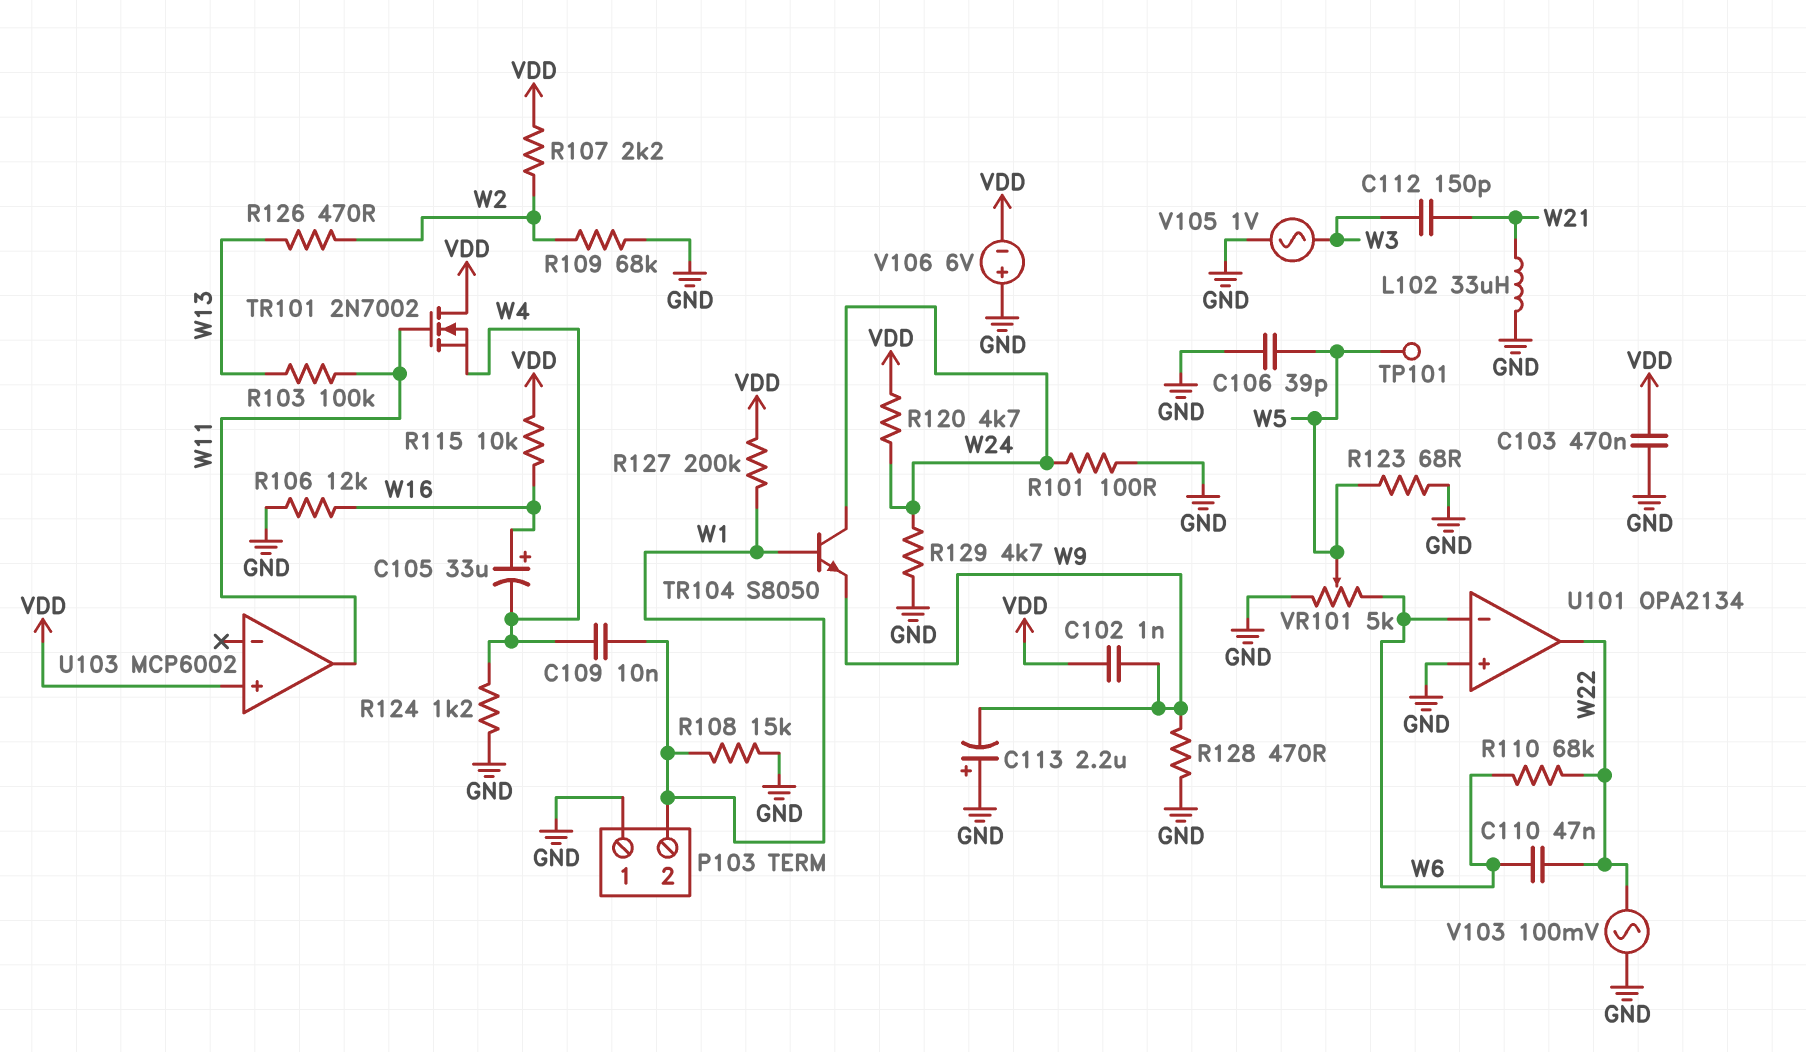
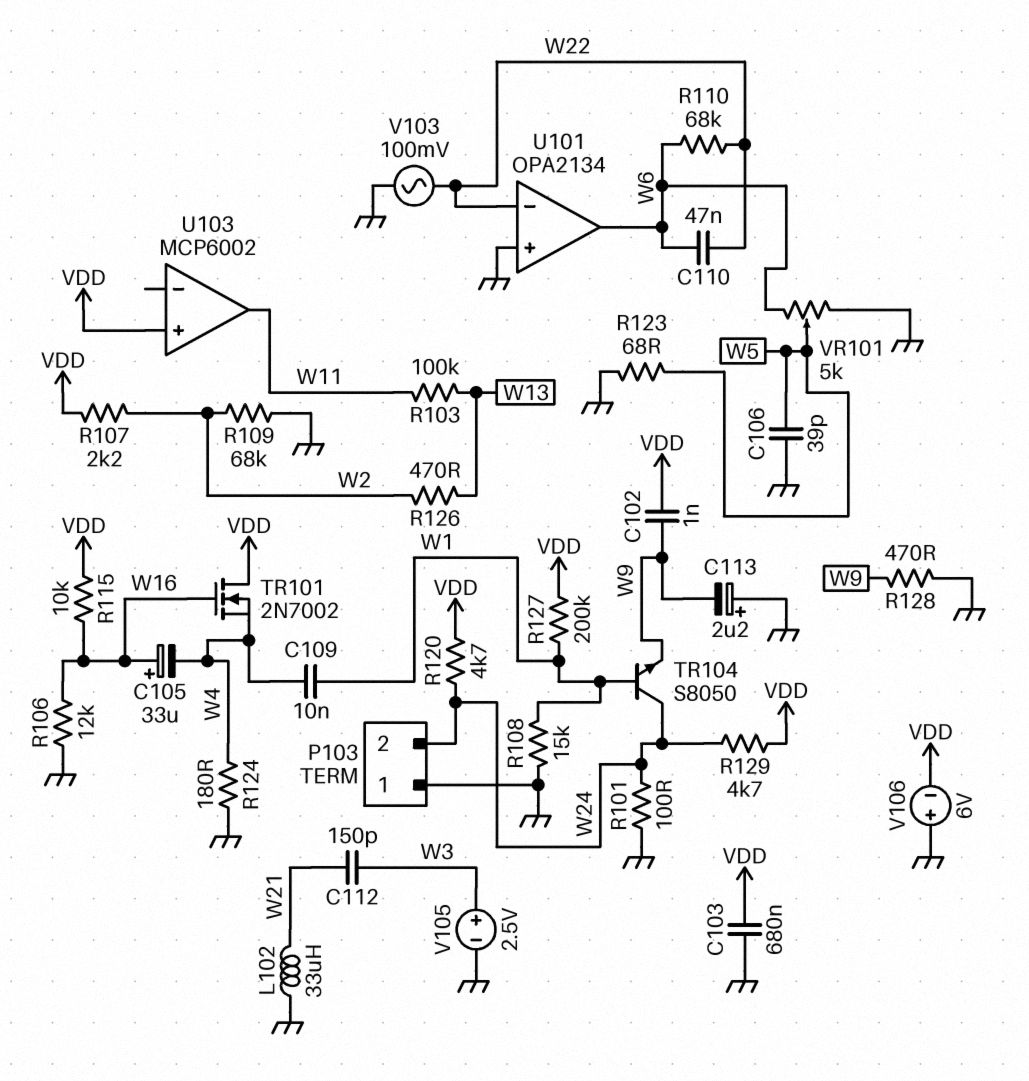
C103: 470nF (GND, VDD) -> 680nF (GND, VDD)
P103 pin 2: W1 -> W24
R124: 1.2k (GND, W4) -> 180 (GND, W4)
R129: 4.7k (GND, W24) -> 4.7k (VDD, W24)
TP101: test point (W5) -> none
TR101: NMOS 2N7002 (G W11, D VDD, S W4) -> NMOS 2N7002 (G W16, D VDD, S W4)
U101 pin in-: W6 -> W22
U101 pin out: W22 -> W6
V105: AC 1V (GND, W3) -> 2.5V (plus W3, minus GND)

